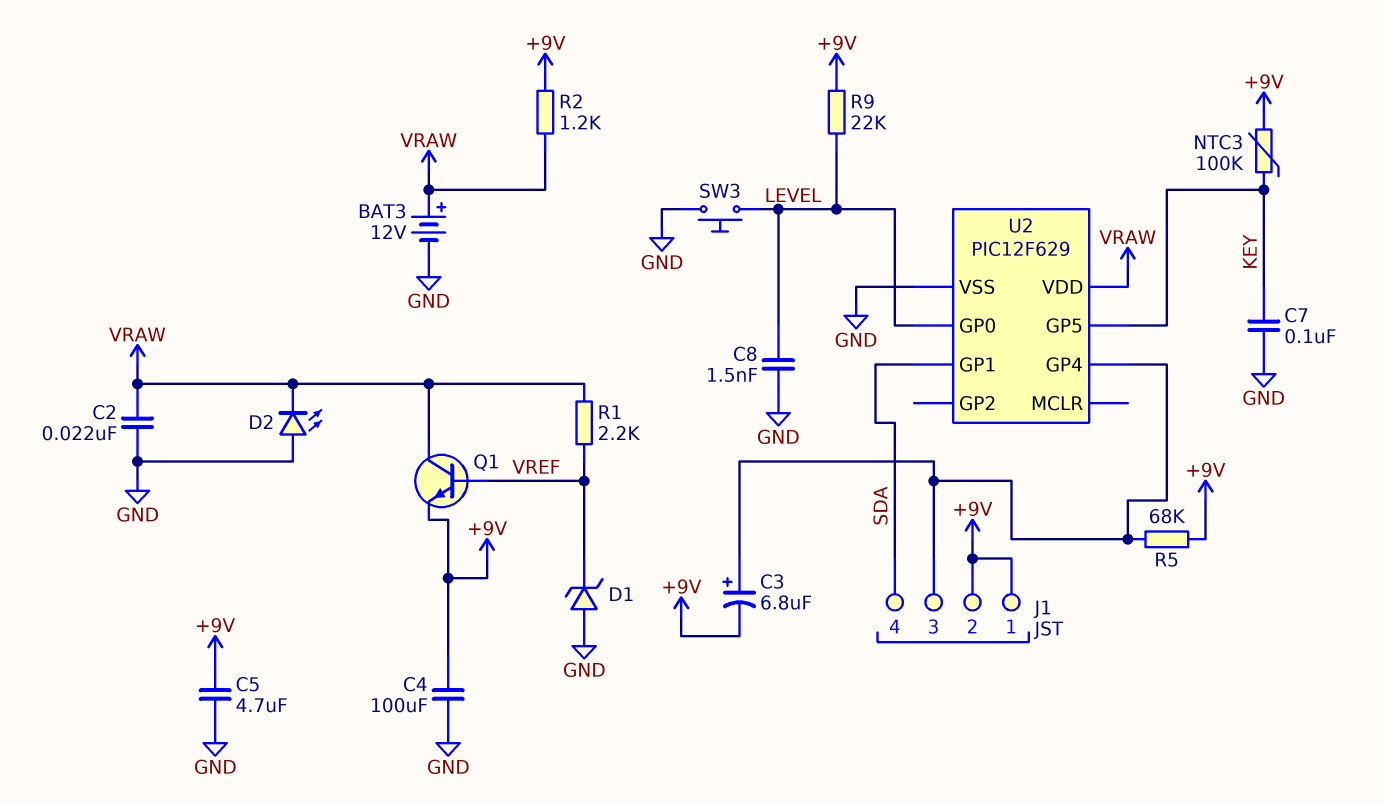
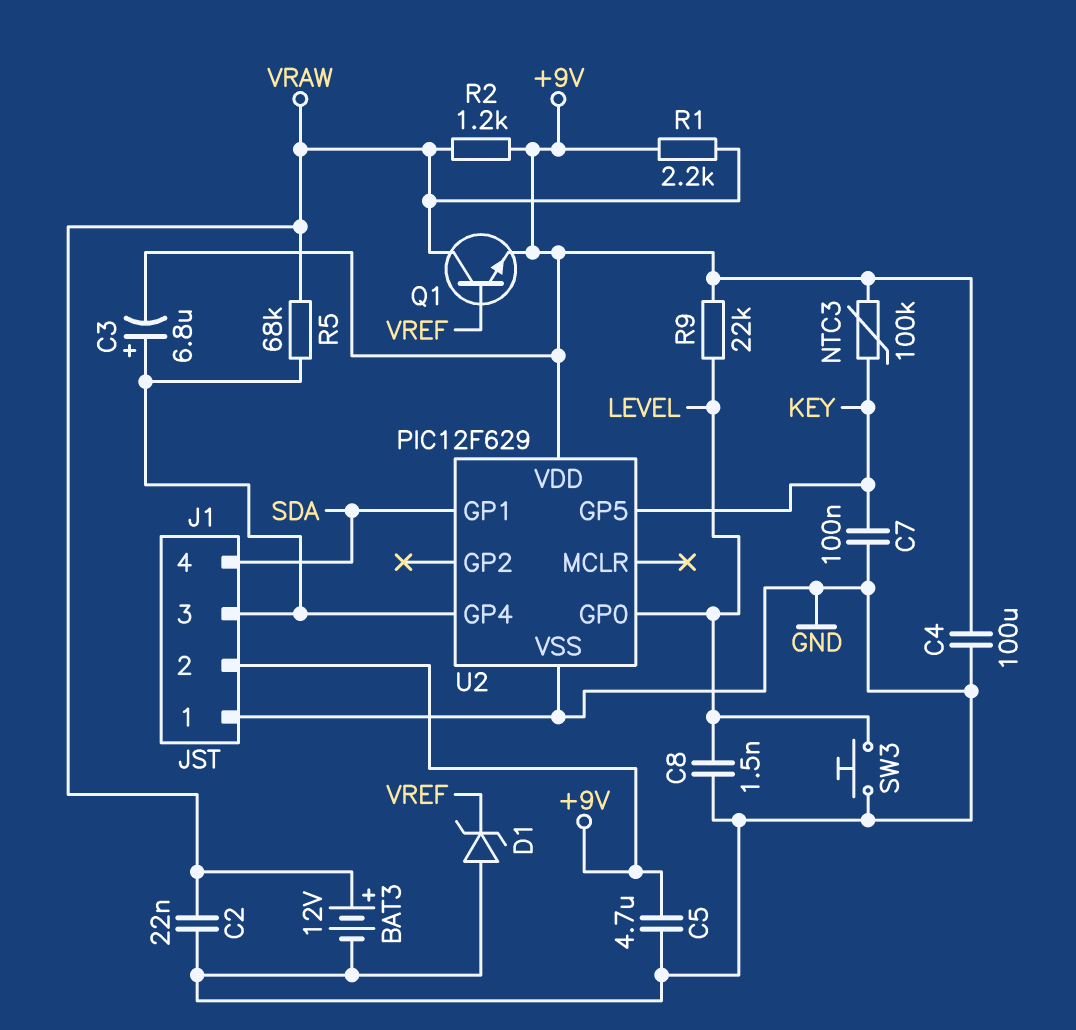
D2: LED (A GND, K VRAW) -> none
J1 pin 1: +9V -> GND
R1: 2.2k (VRAW, VREF) -> 2.2k (+9V, VRAW)
R5: 68k (+9V, J1/3) -> 68k (J1/3, VRAW)
U2 pin VDD: VRAW -> +9V

